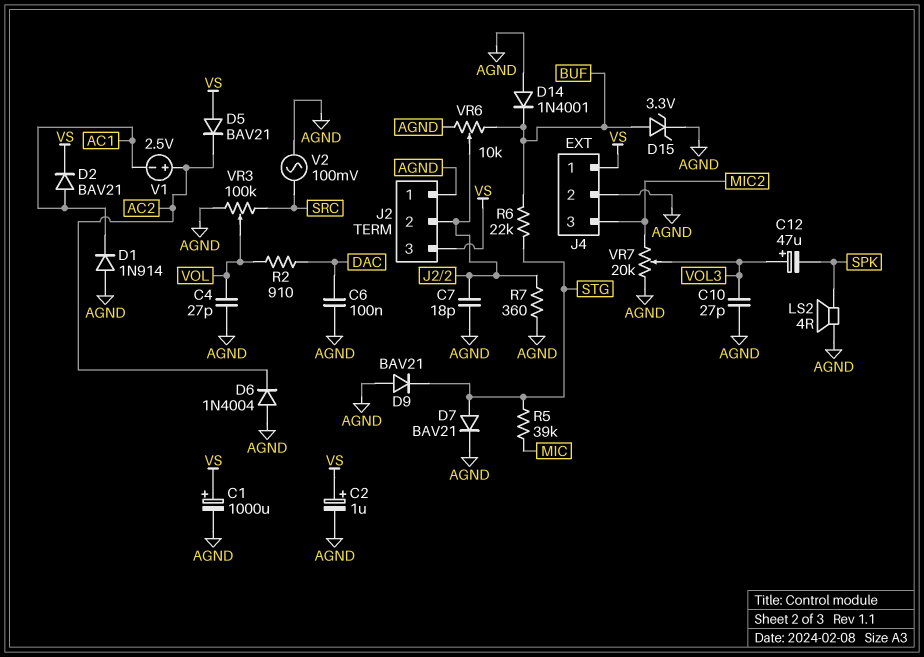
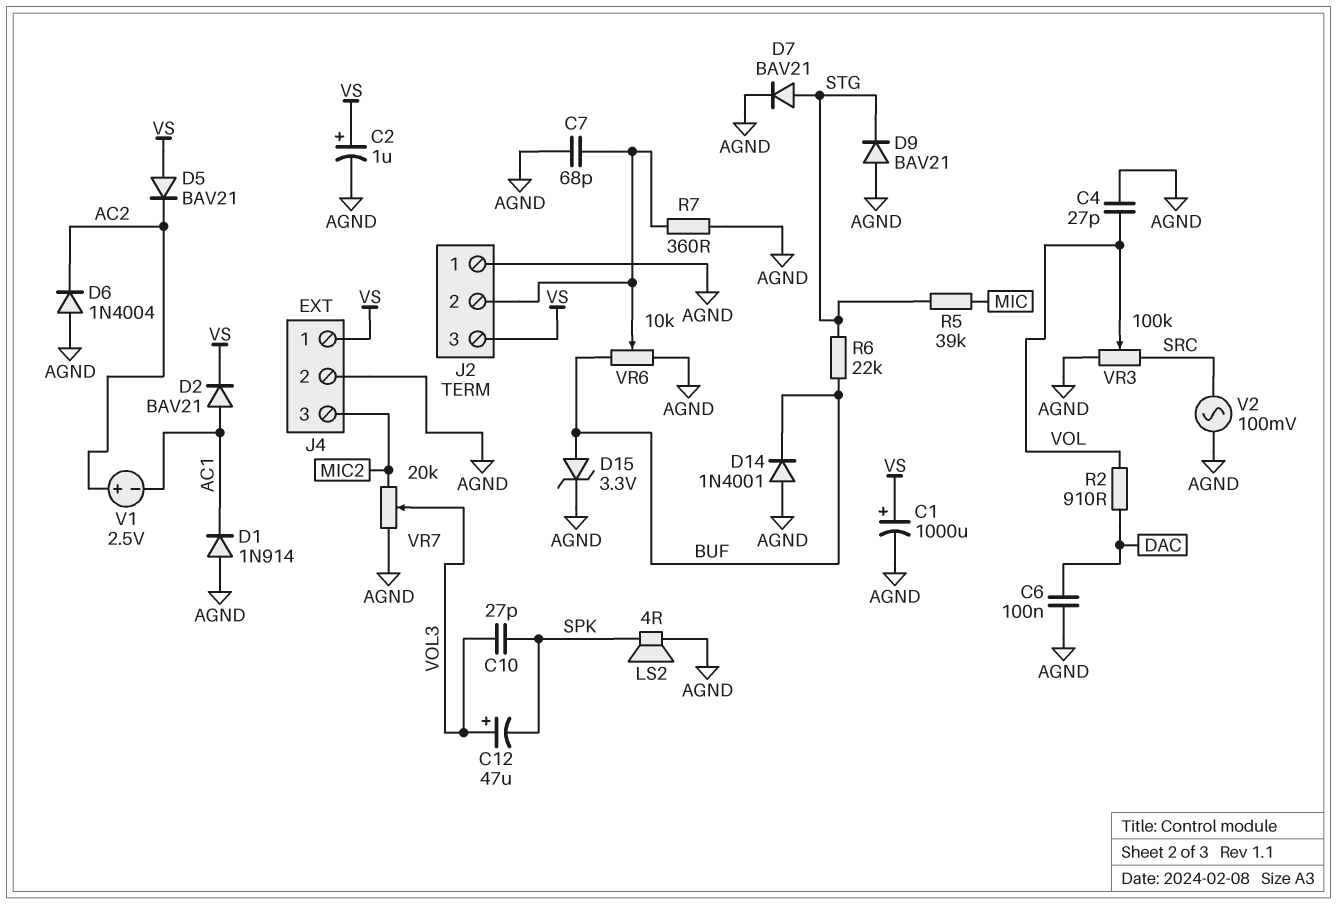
C7: 18pF (AGND, J2/2) -> 68pF (AGND, J2/2)
C10: 27pF (AGND, VOL3) -> 27pF (SPK, VOL3)

